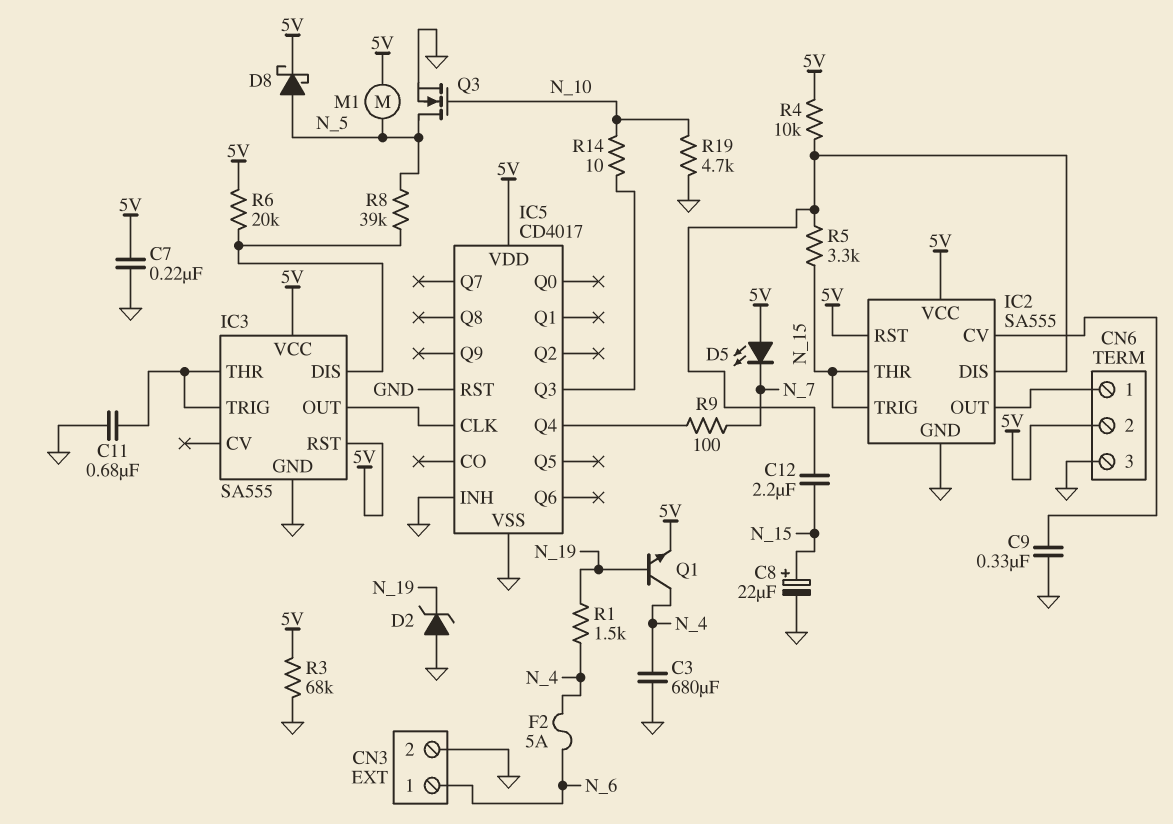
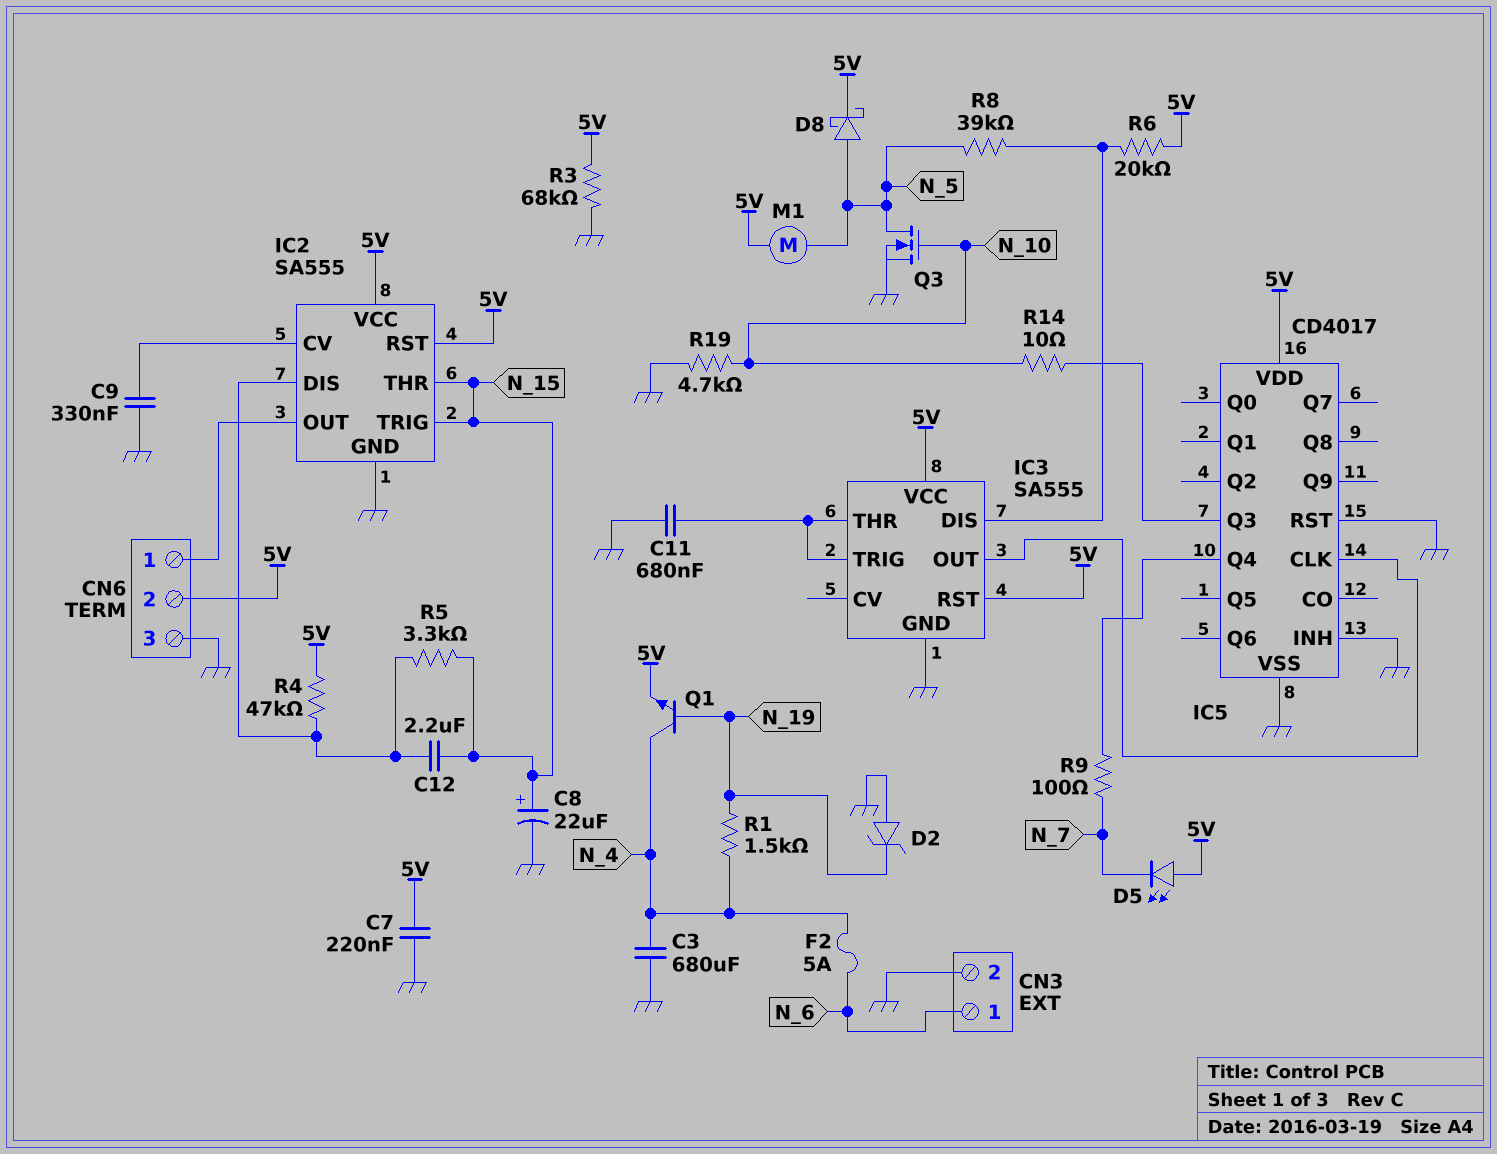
R4: 10k (5V, IC2/DIS) -> 47k (5V, IC2/DIS)

